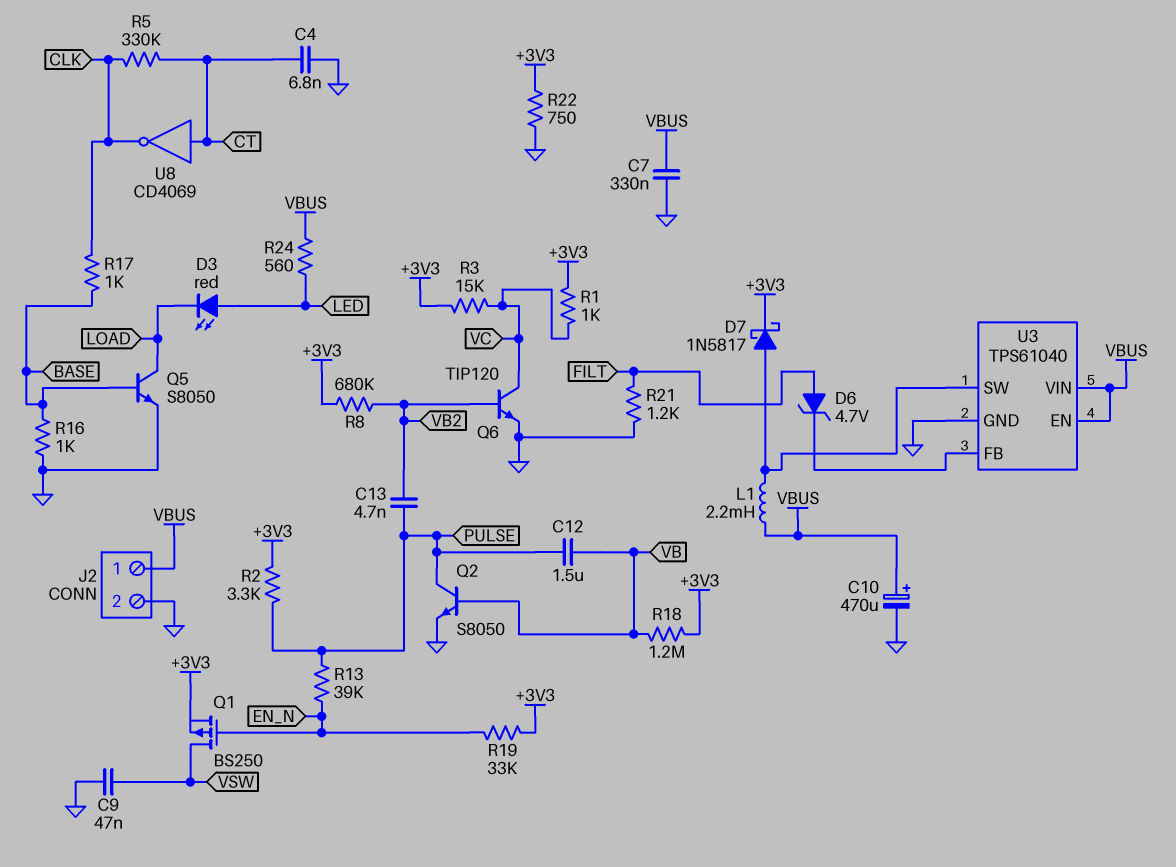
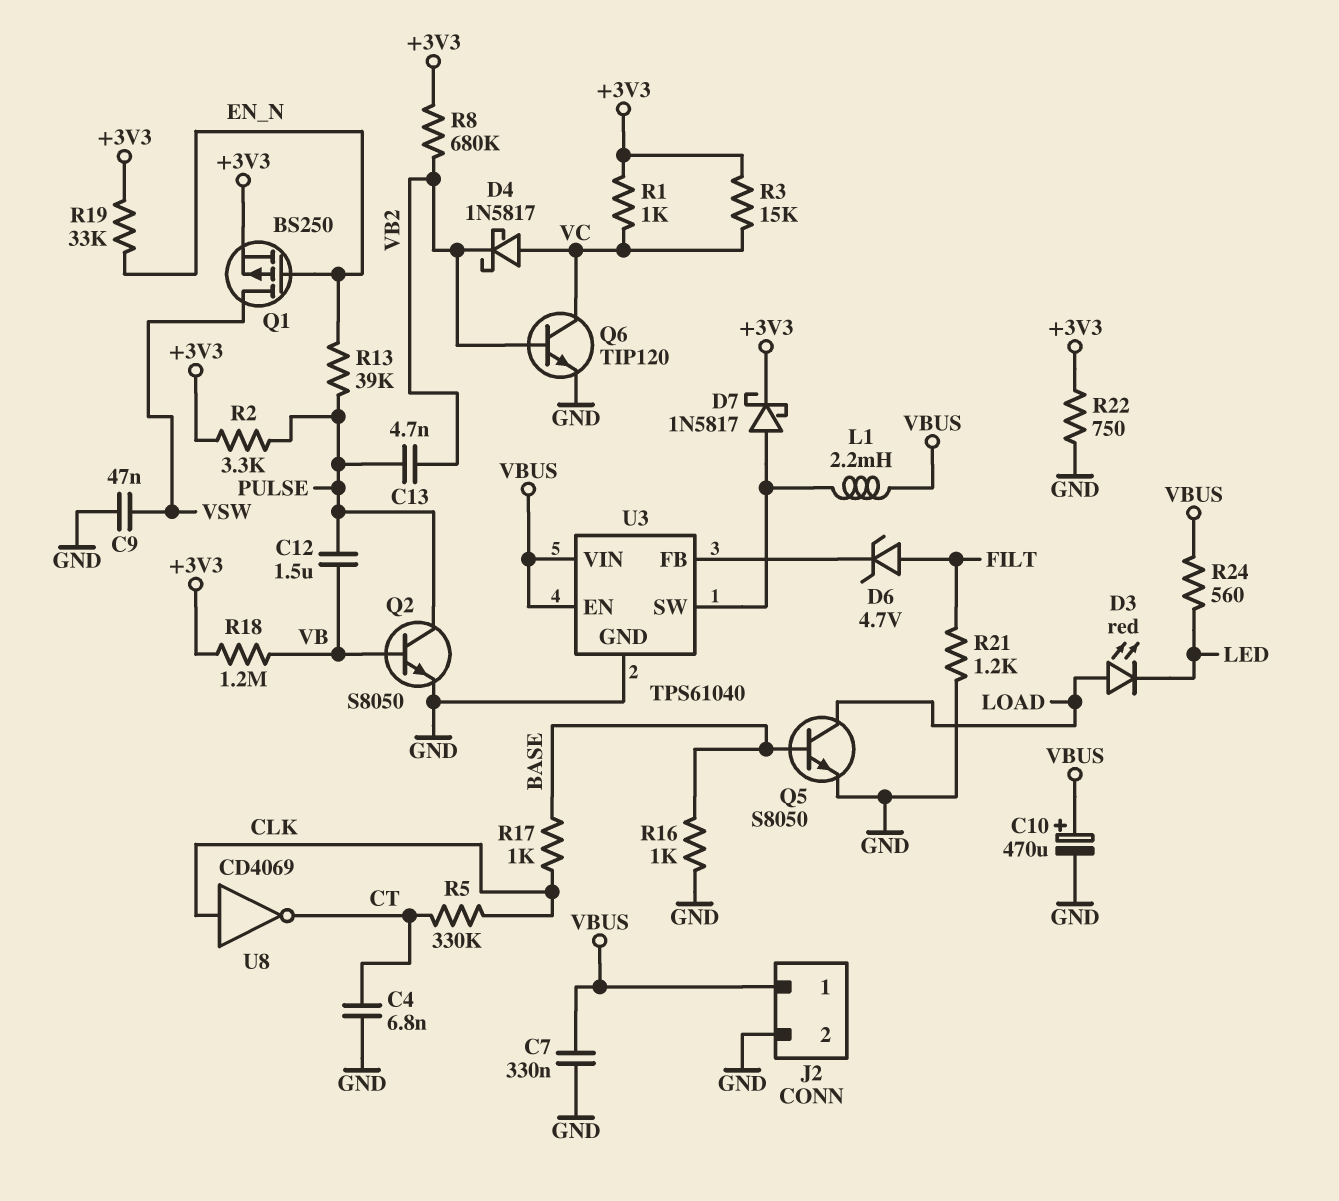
D3: LED red (A LED, K LOAD) -> LED red (A LOAD, K LED)
D4: none -> schottky 1N5817 (A VC, K VB2)
U8: NOT CD4069 (in CT, out CLK) -> NOT CD4069 (in CLK, out CT)

